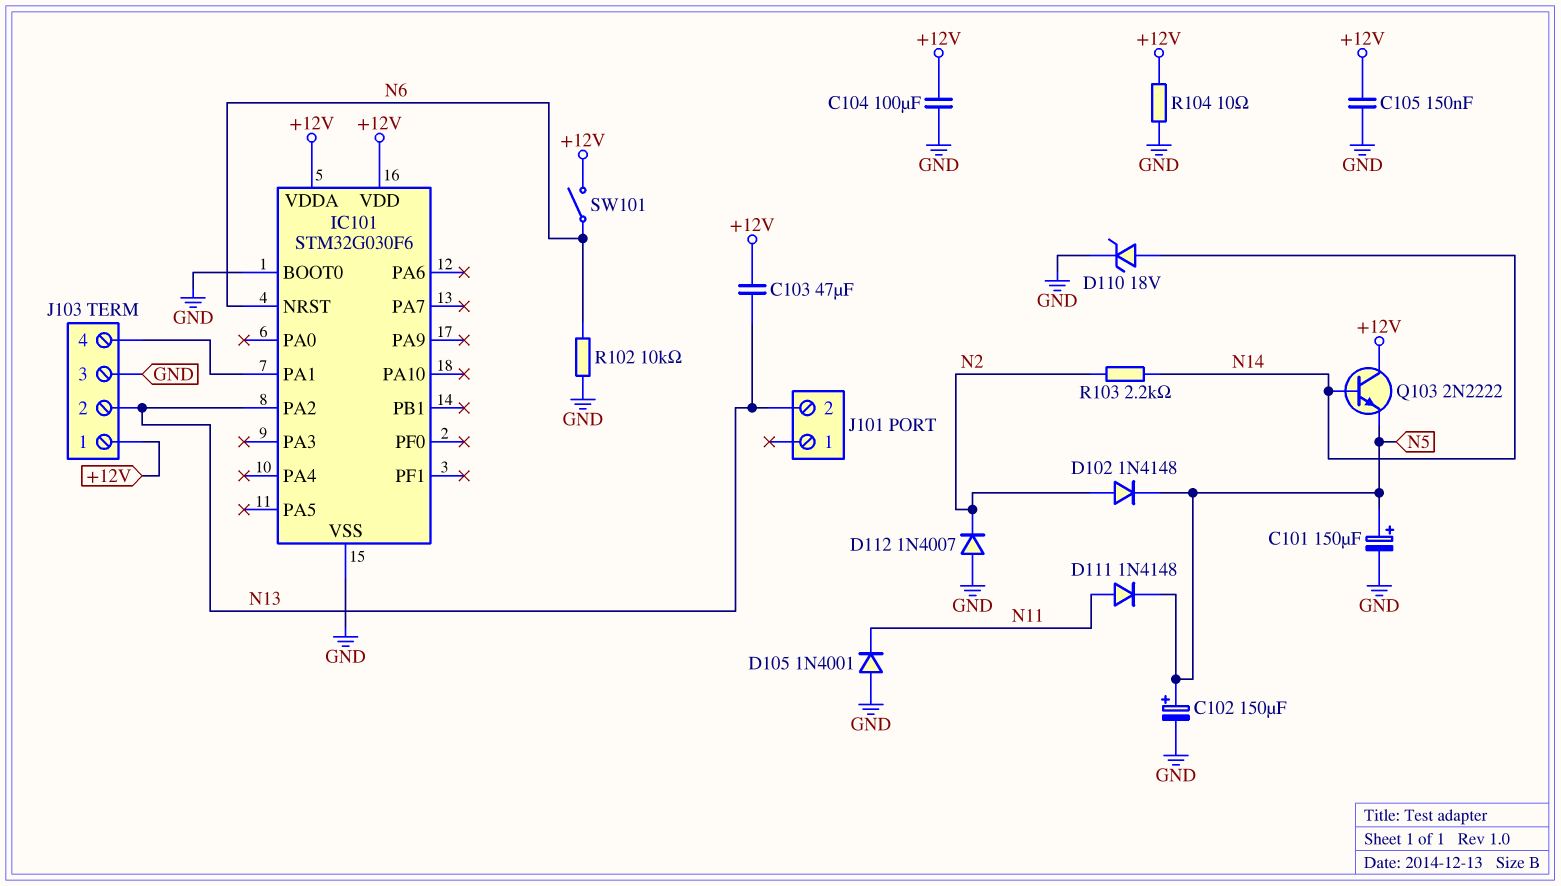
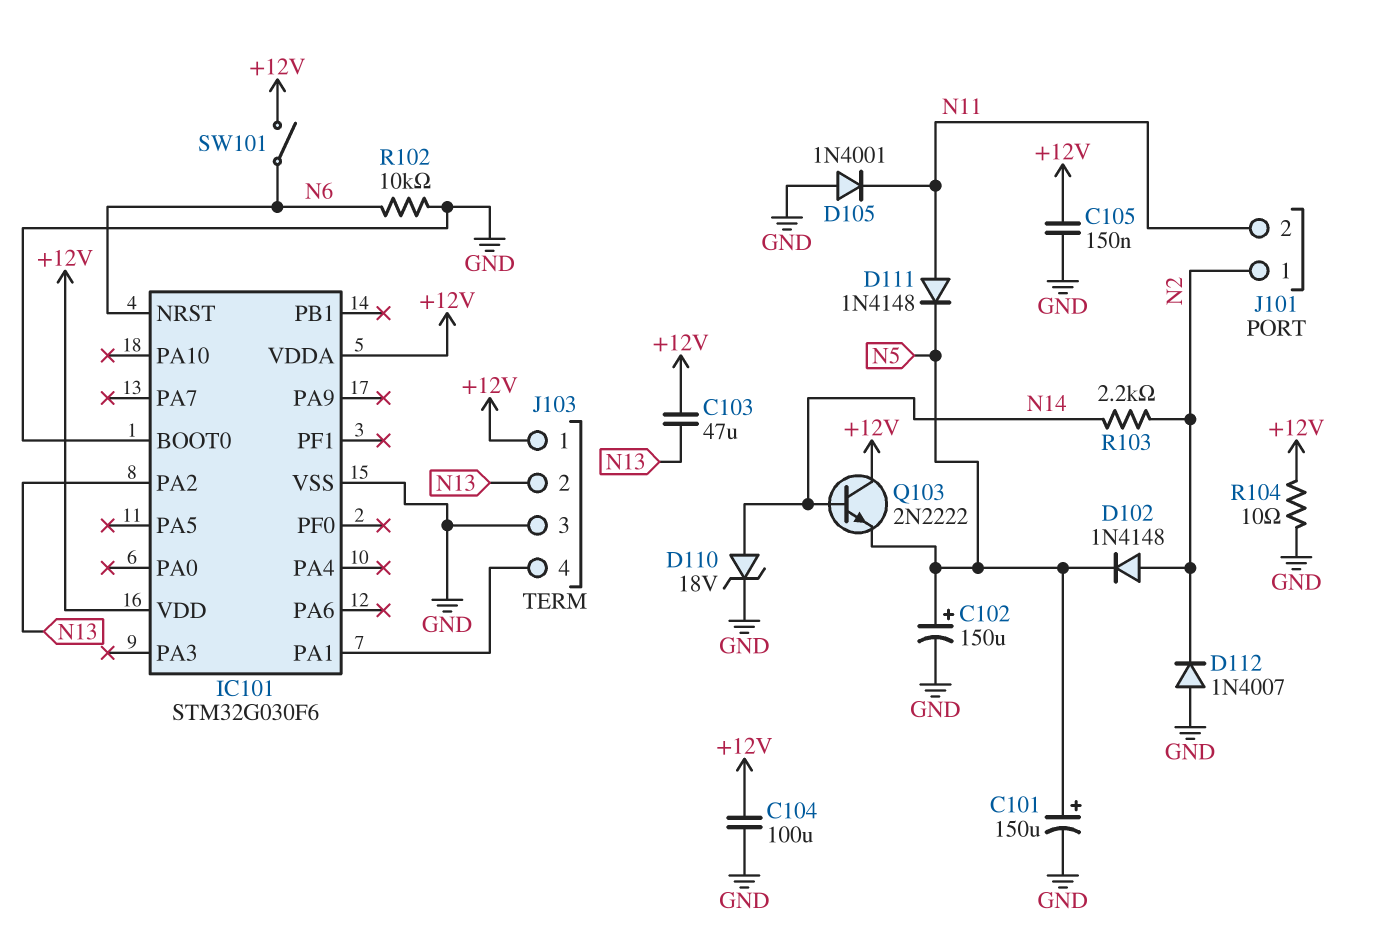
J101 pin 1: none -> N2
J101 pin 2: N13 -> N11

